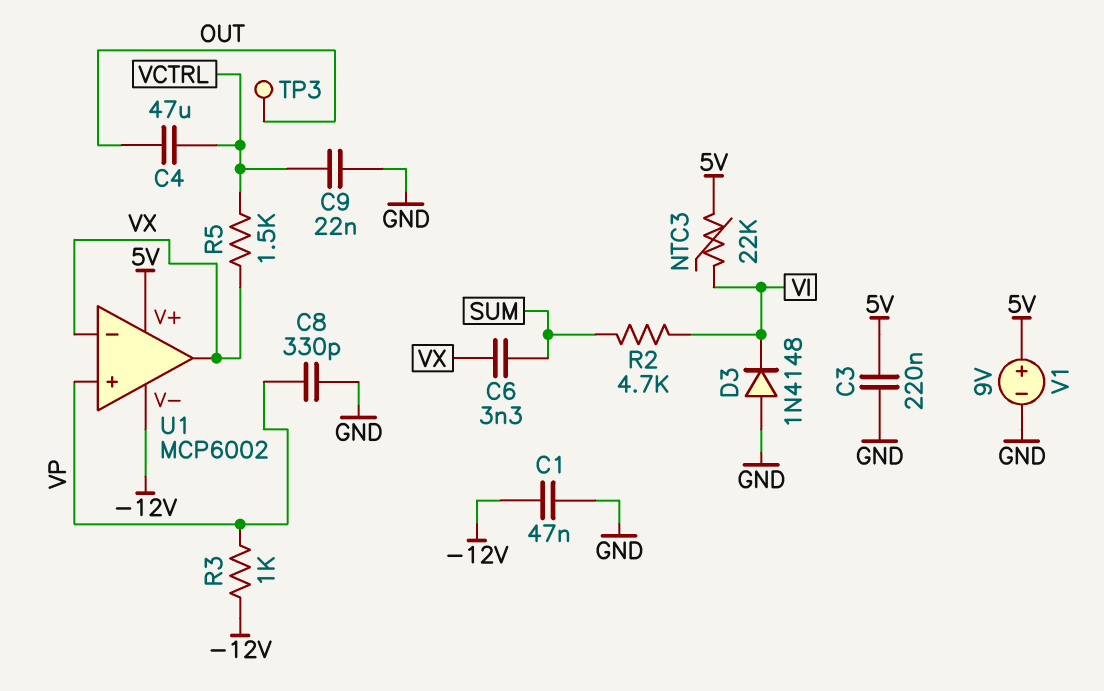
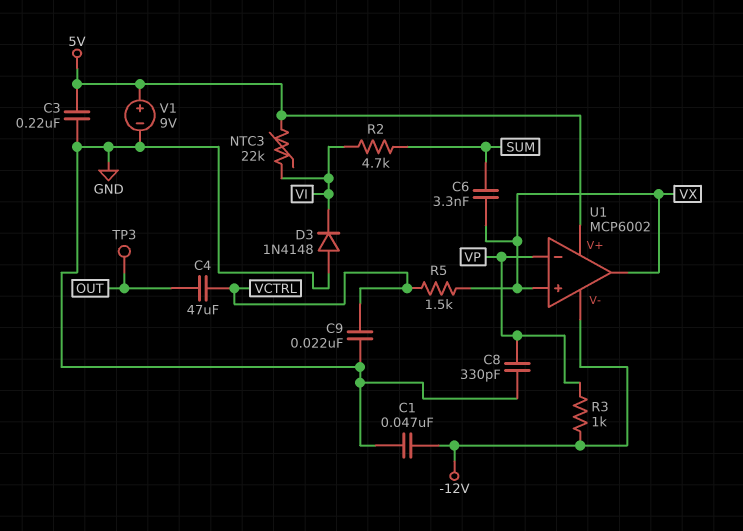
U1 pin in+: VP -> VX
U1 pin in-: VX -> VP

